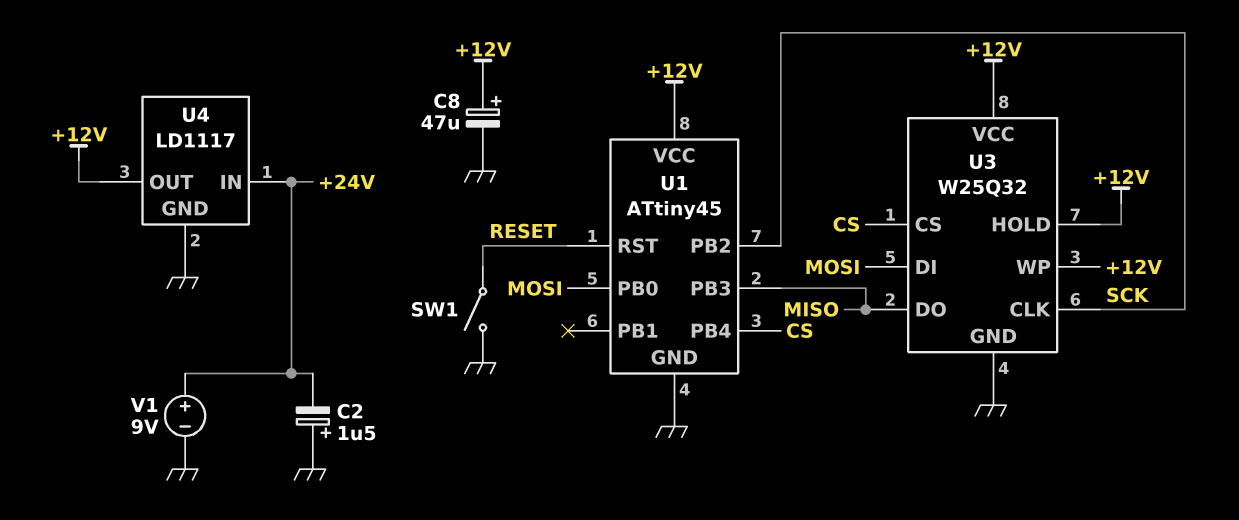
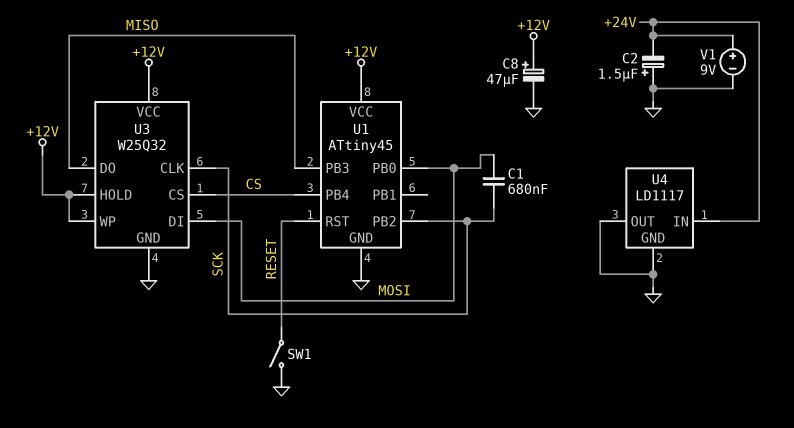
C1: none -> 680nF (MOSI, SCK)
U4 pin OUT: +12V -> GND

